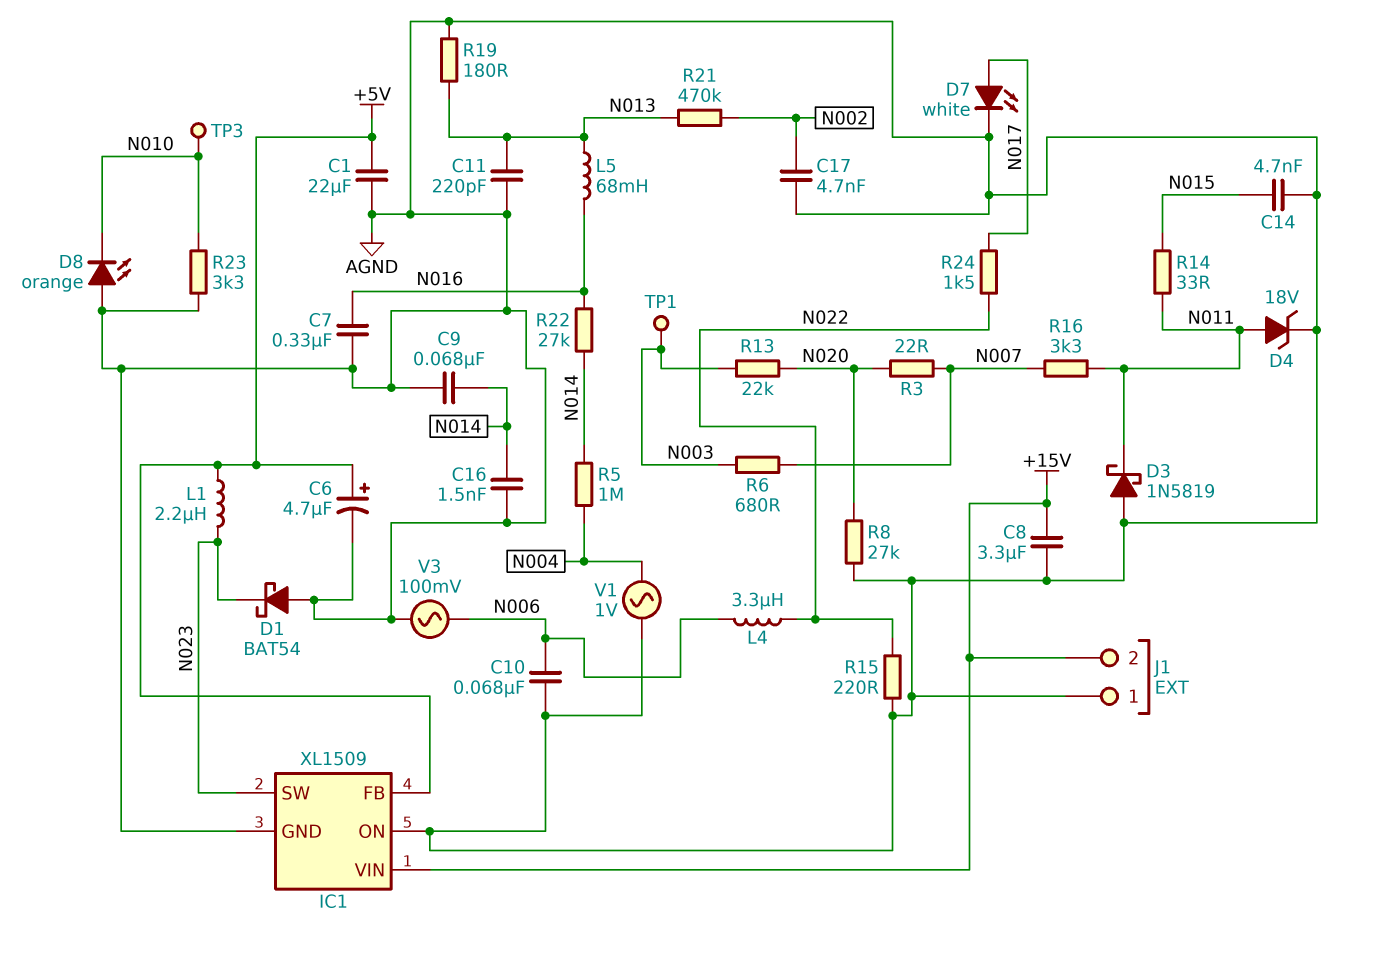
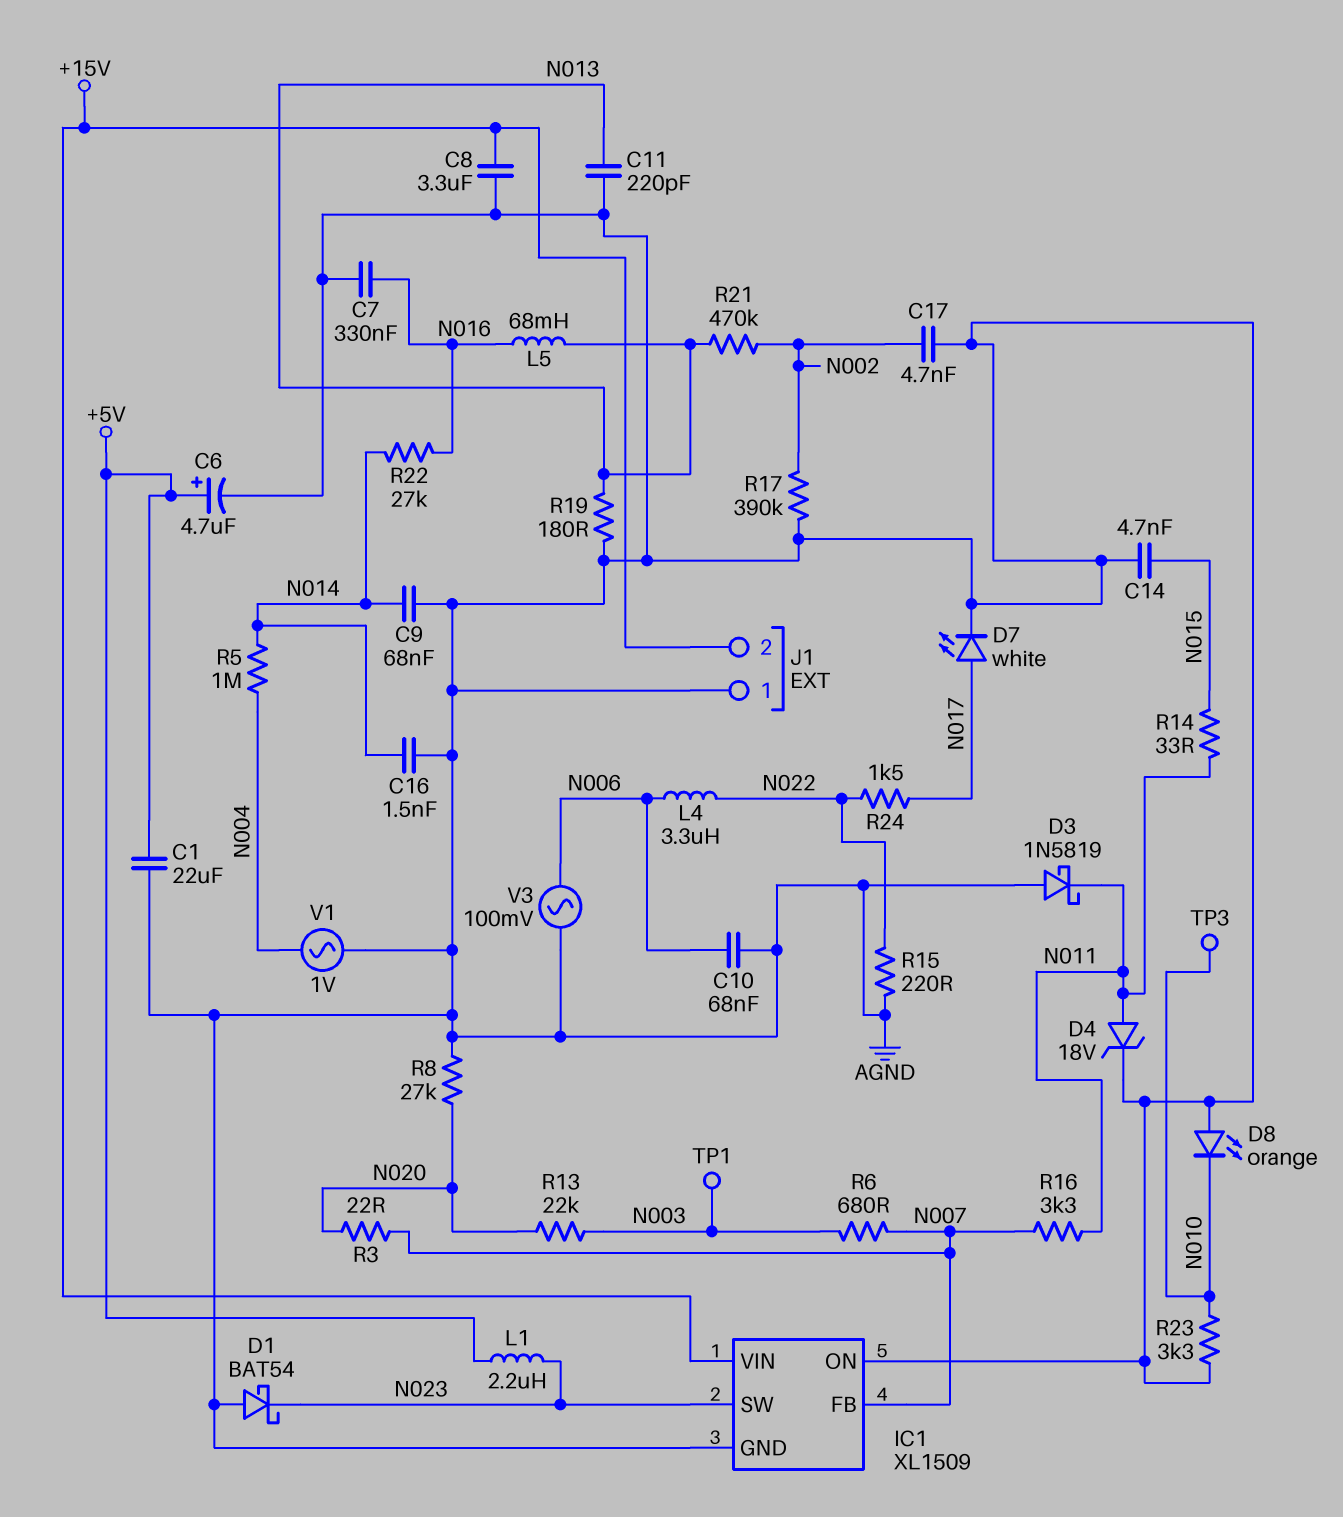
IC1 pin FB: +5V -> N007
R17: none -> 390k (AGND, N002)

